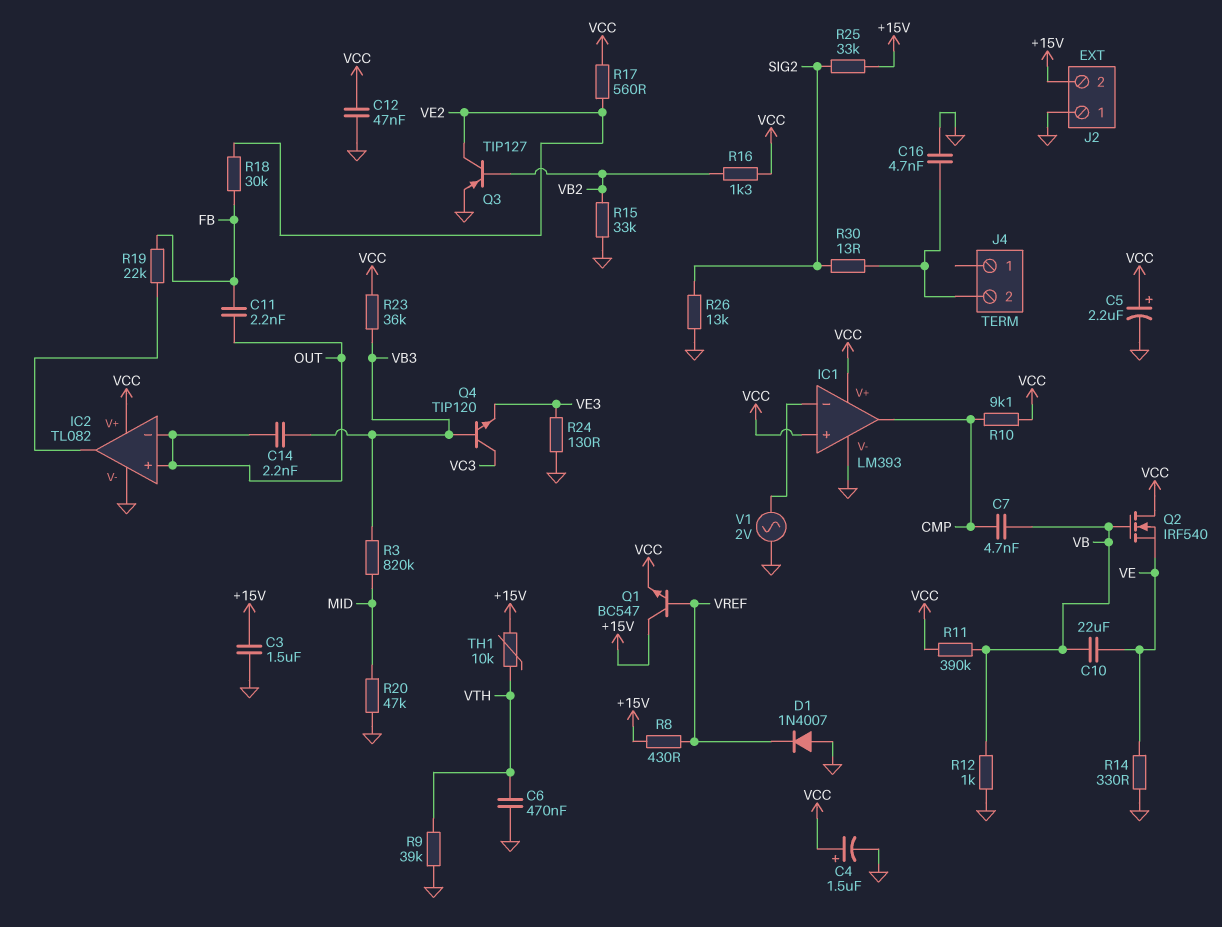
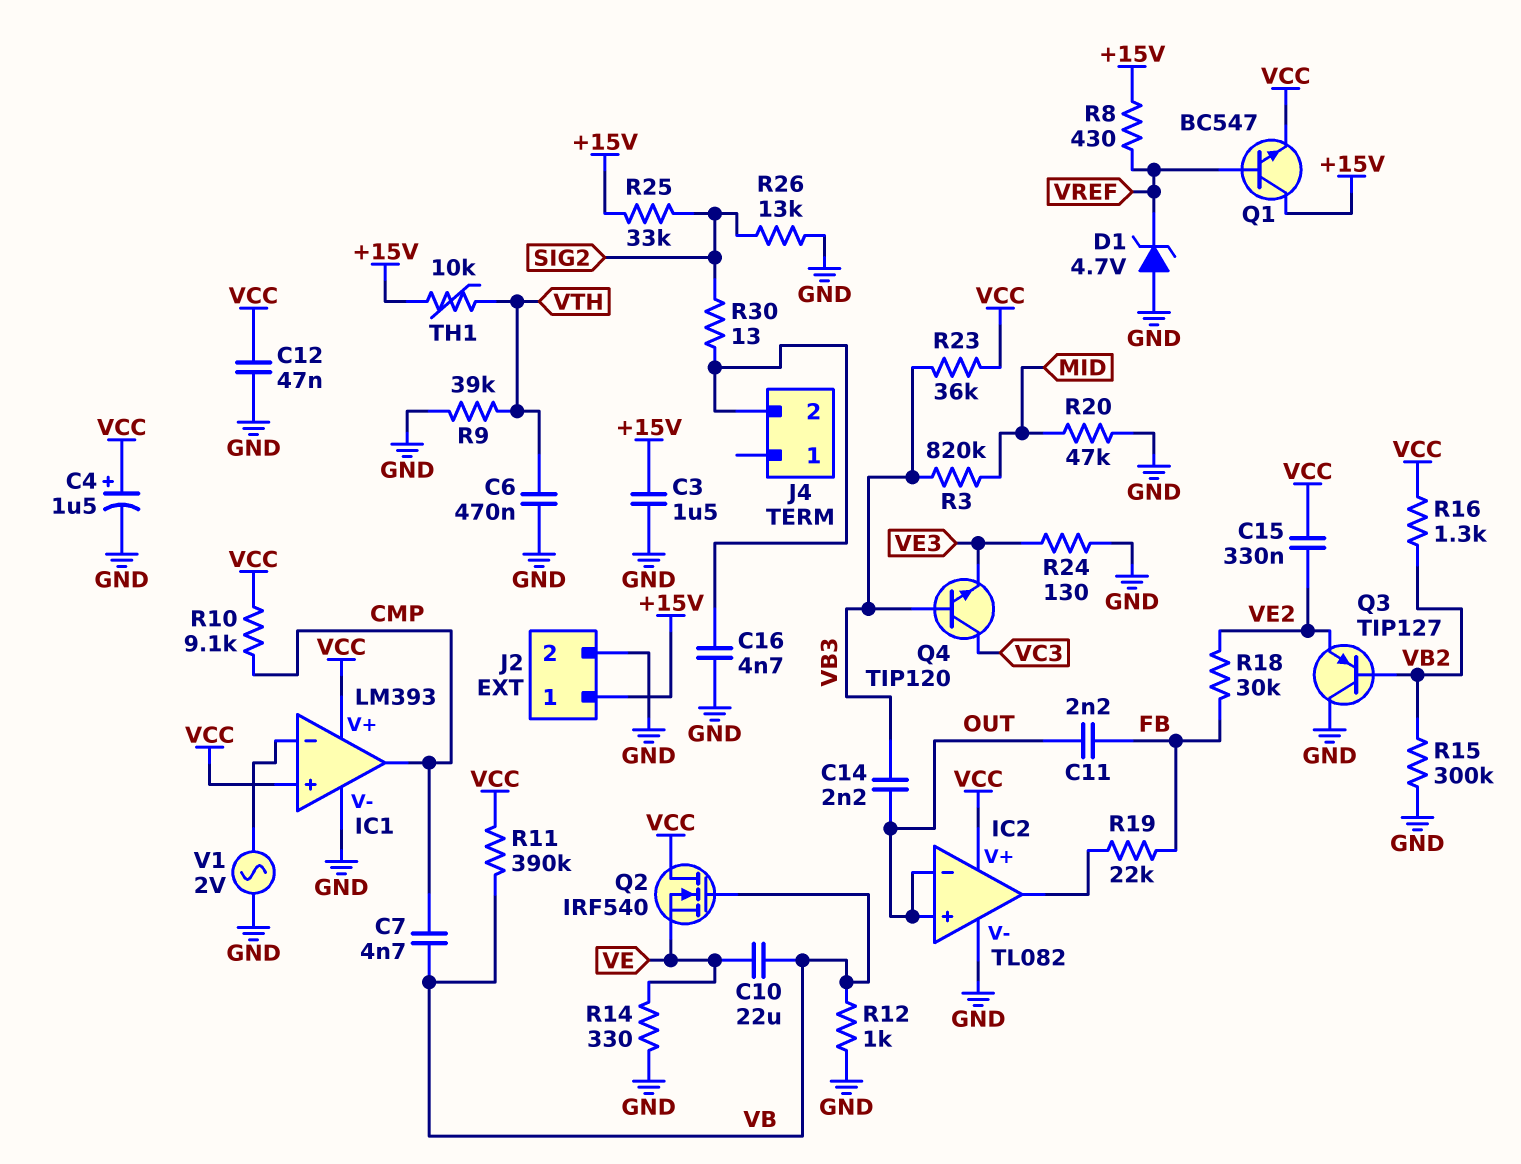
C5: 2.2uF (plus VCC, minus GND) -> none
C15: none -> 330nF (VCC, VE2)
D1: diode 1N4007 (A GND, K VREF) -> zener 4.7V (A GND, K VREF)
J2 pin 1: GND -> +15V
J2 pin 2: +15V -> GND
Q3: PNP TIP127 (B VB2, C VE2, E GND) -> PNP TIP127 (B VB2, C GND, E VE2)
R15: 33k (GND, VB2) -> 300k (GND, VB2)
R17: 560 (VCC, VE2) -> none

